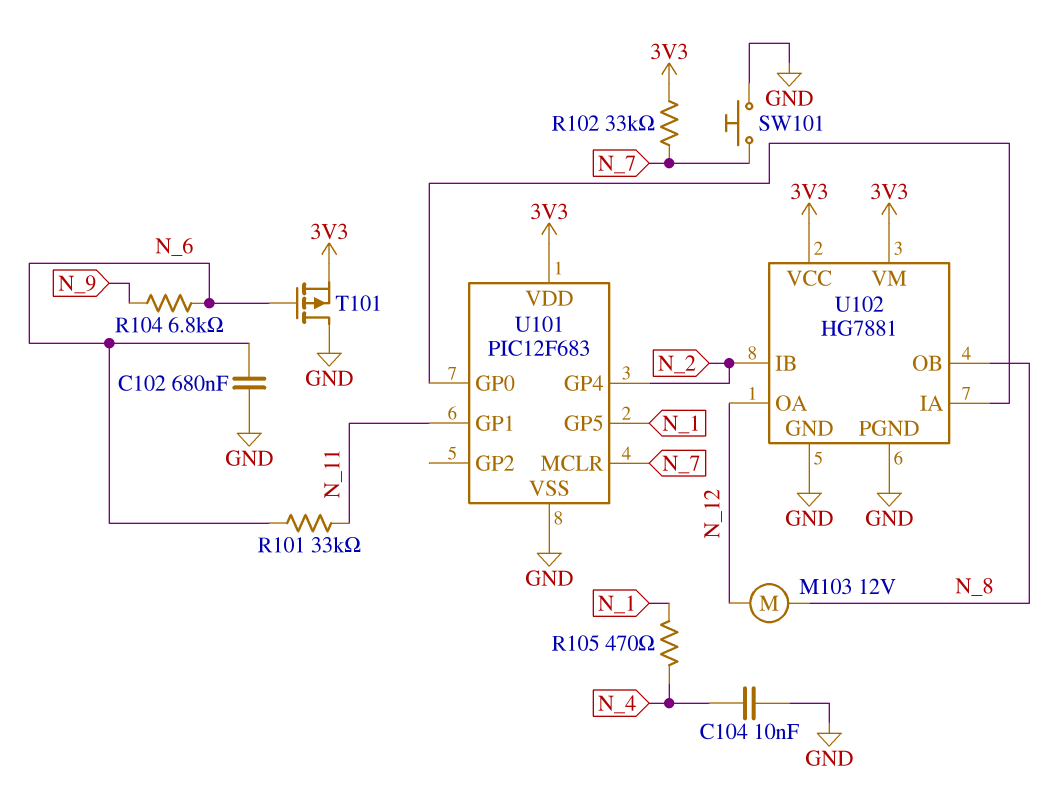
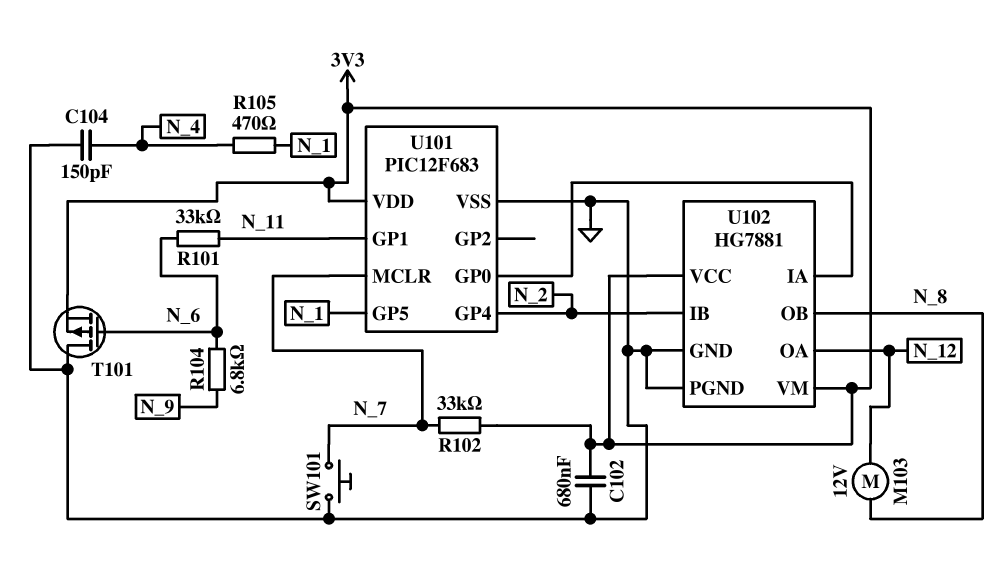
C102: 680nF (GND, N_6) -> 680nF (3V3, GND)
C104: 10nF (GND, N_4) -> 150pF (GND, N_4)

